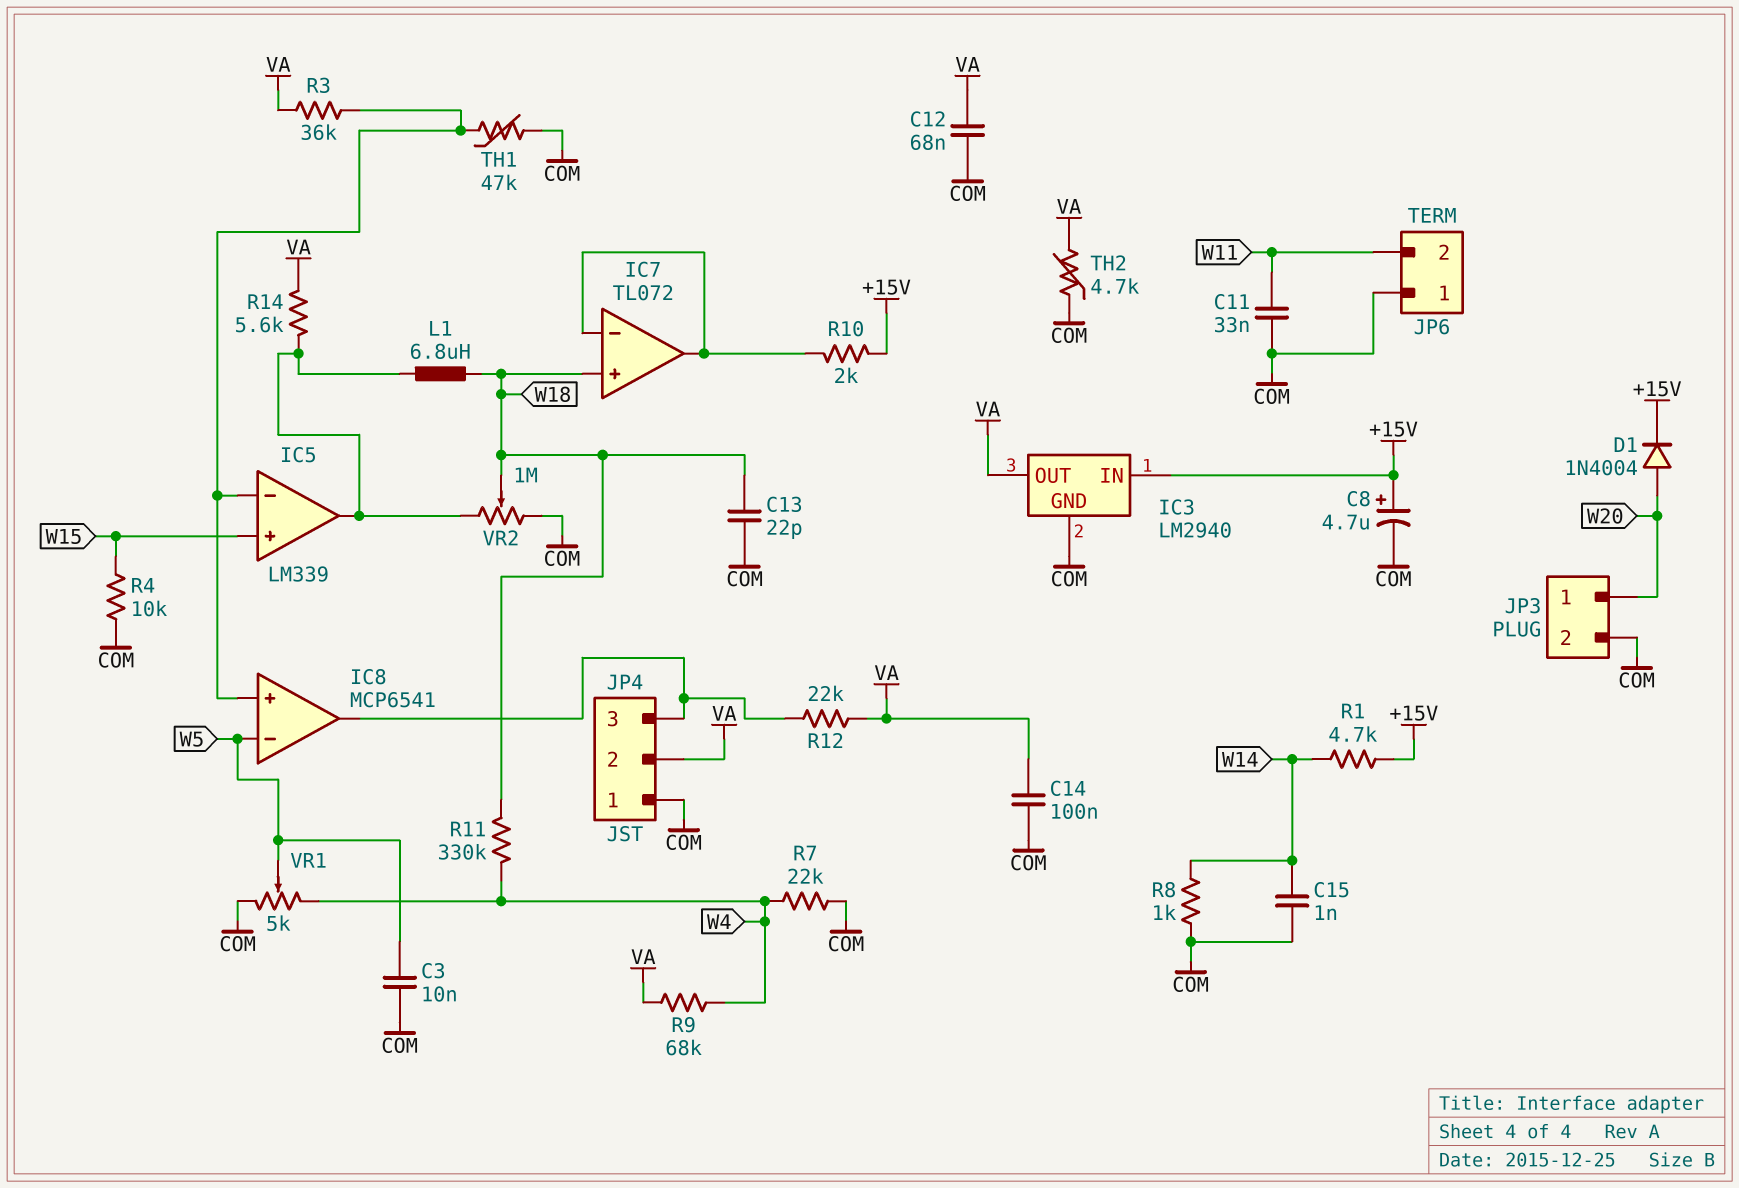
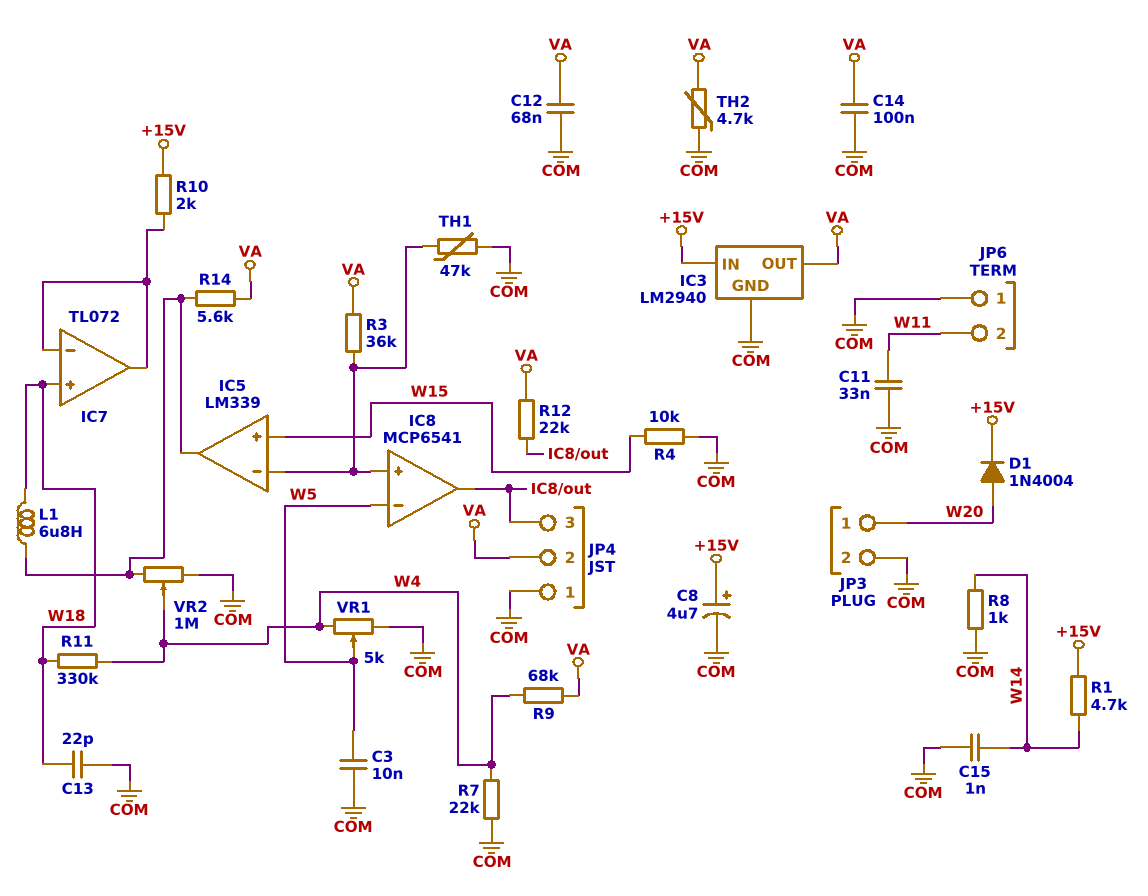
VR2: 1M (COM, IC5/out, wiper W18) -> 1M (COM, IC5/out, wiper W4)

